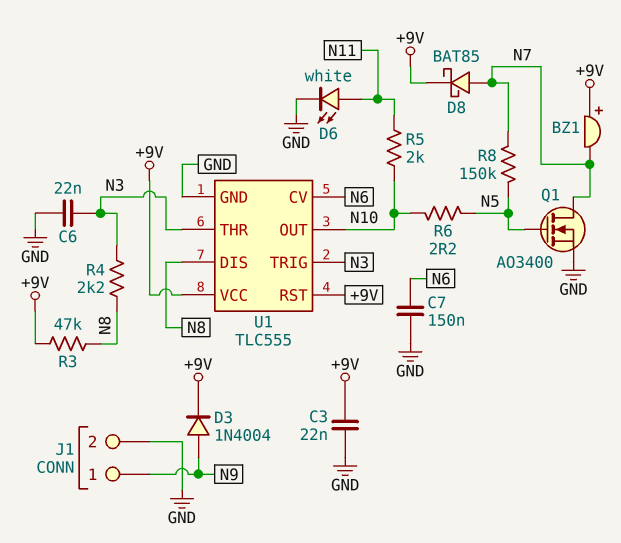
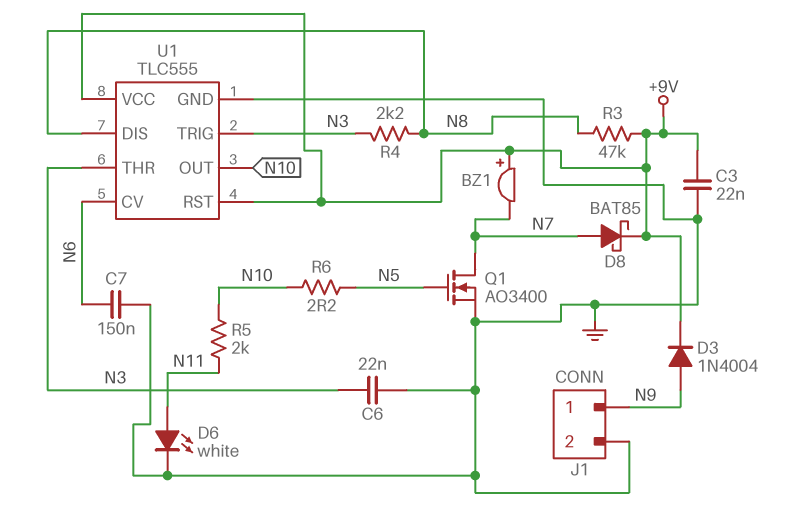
R8: 150k (N5, N7) -> none

